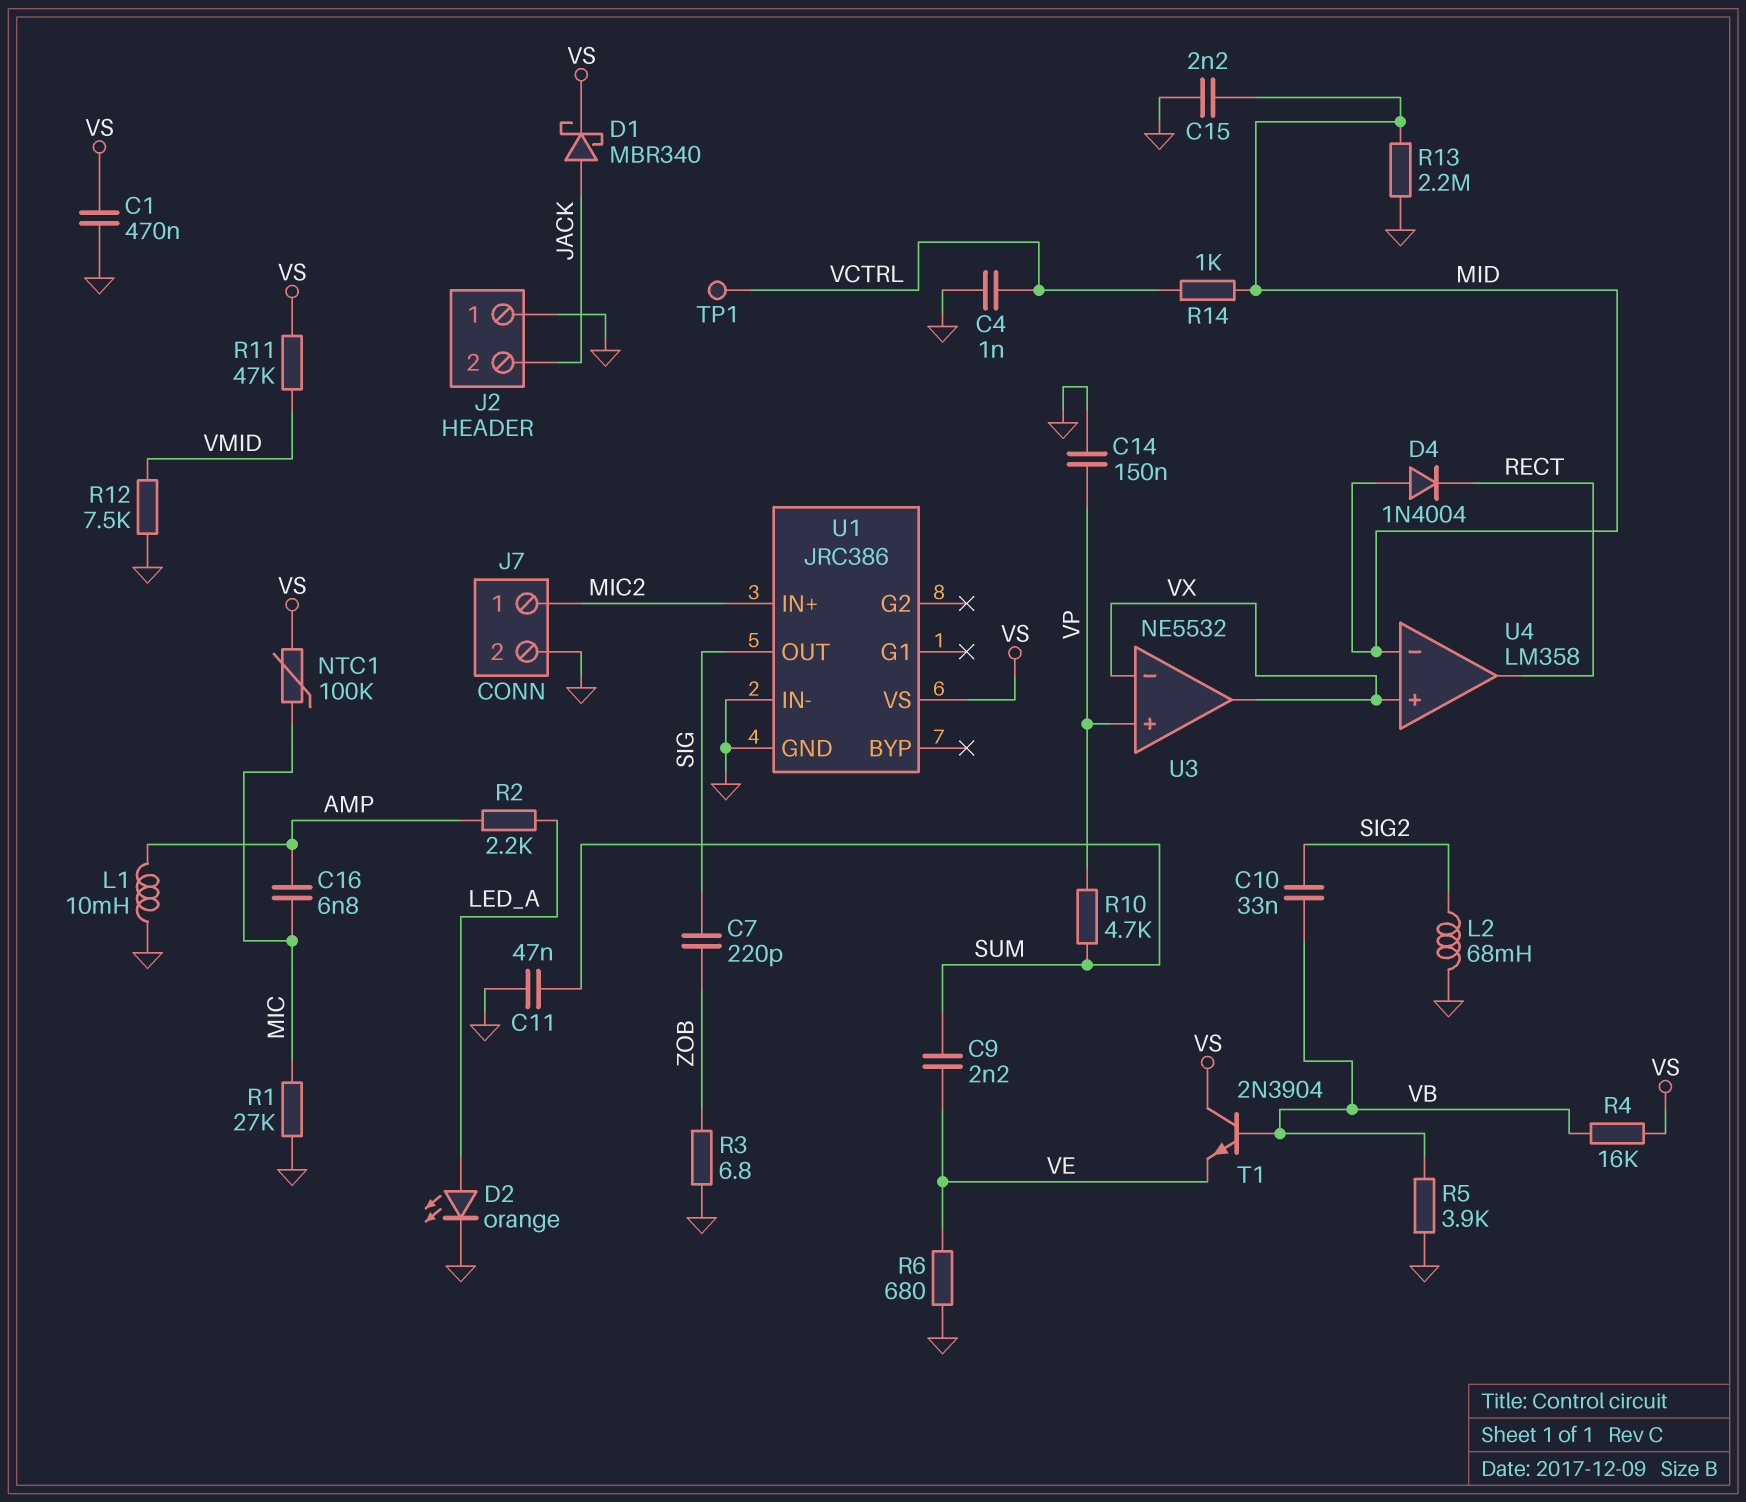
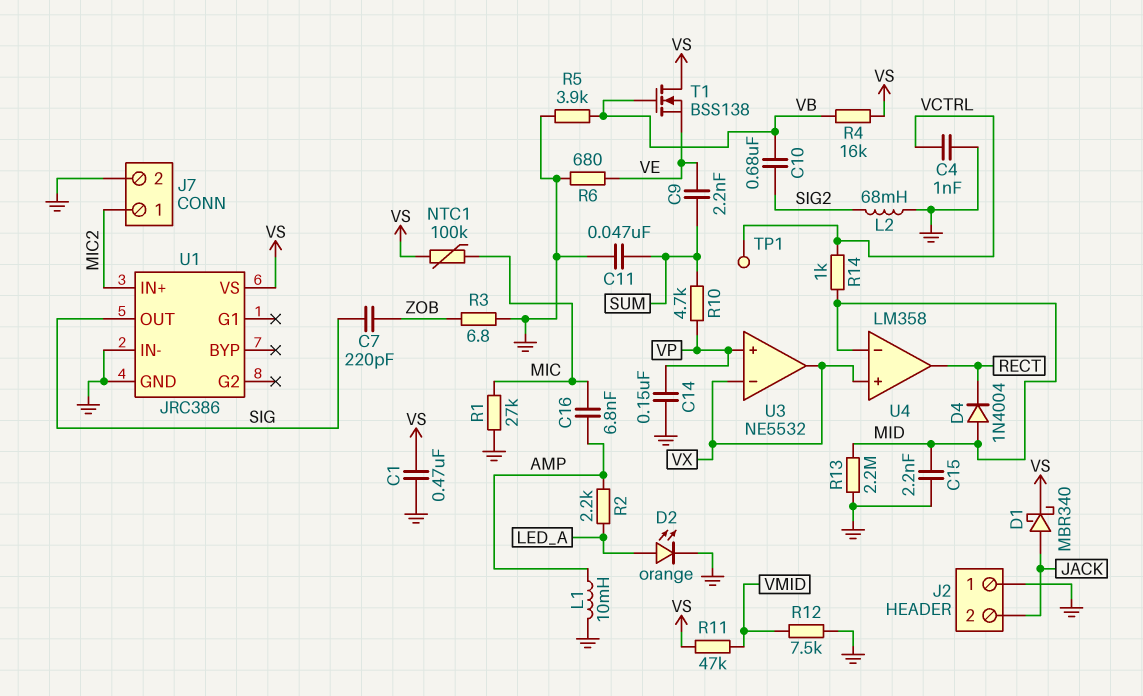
C10: 33nF (SIG2, VB) -> 680nF (SIG2, VB)
T1: NPN 2N3904 (B VB, C VS, E VE) -> NMOS BSS138 (G VB, D VS, S VE)

